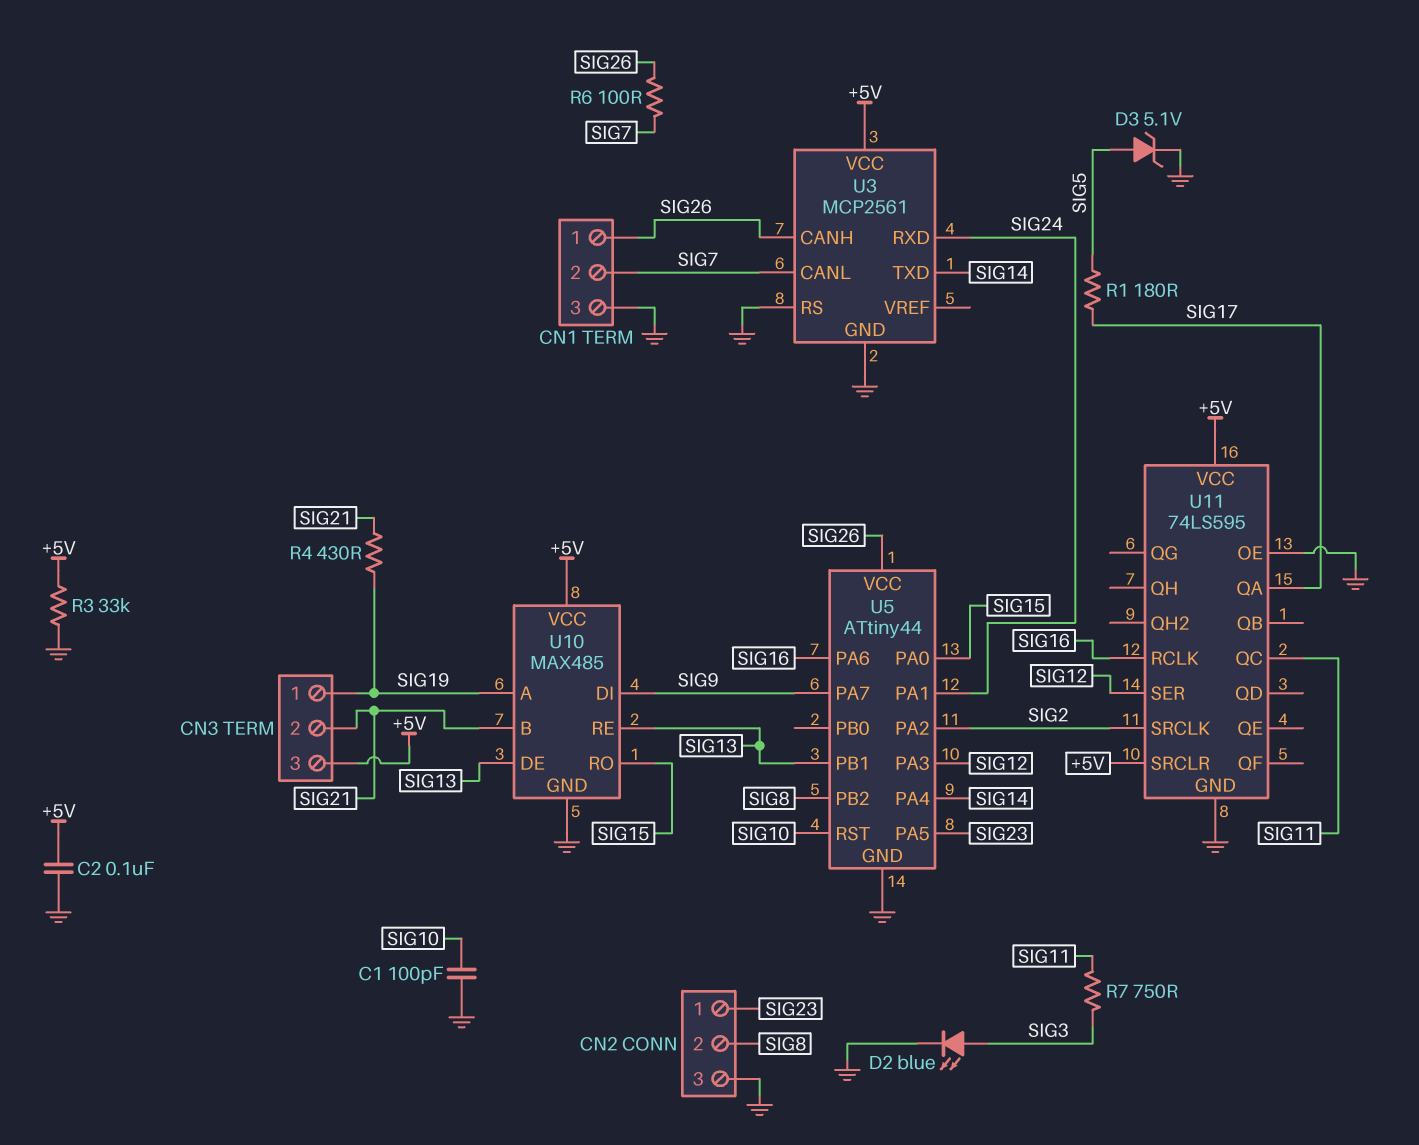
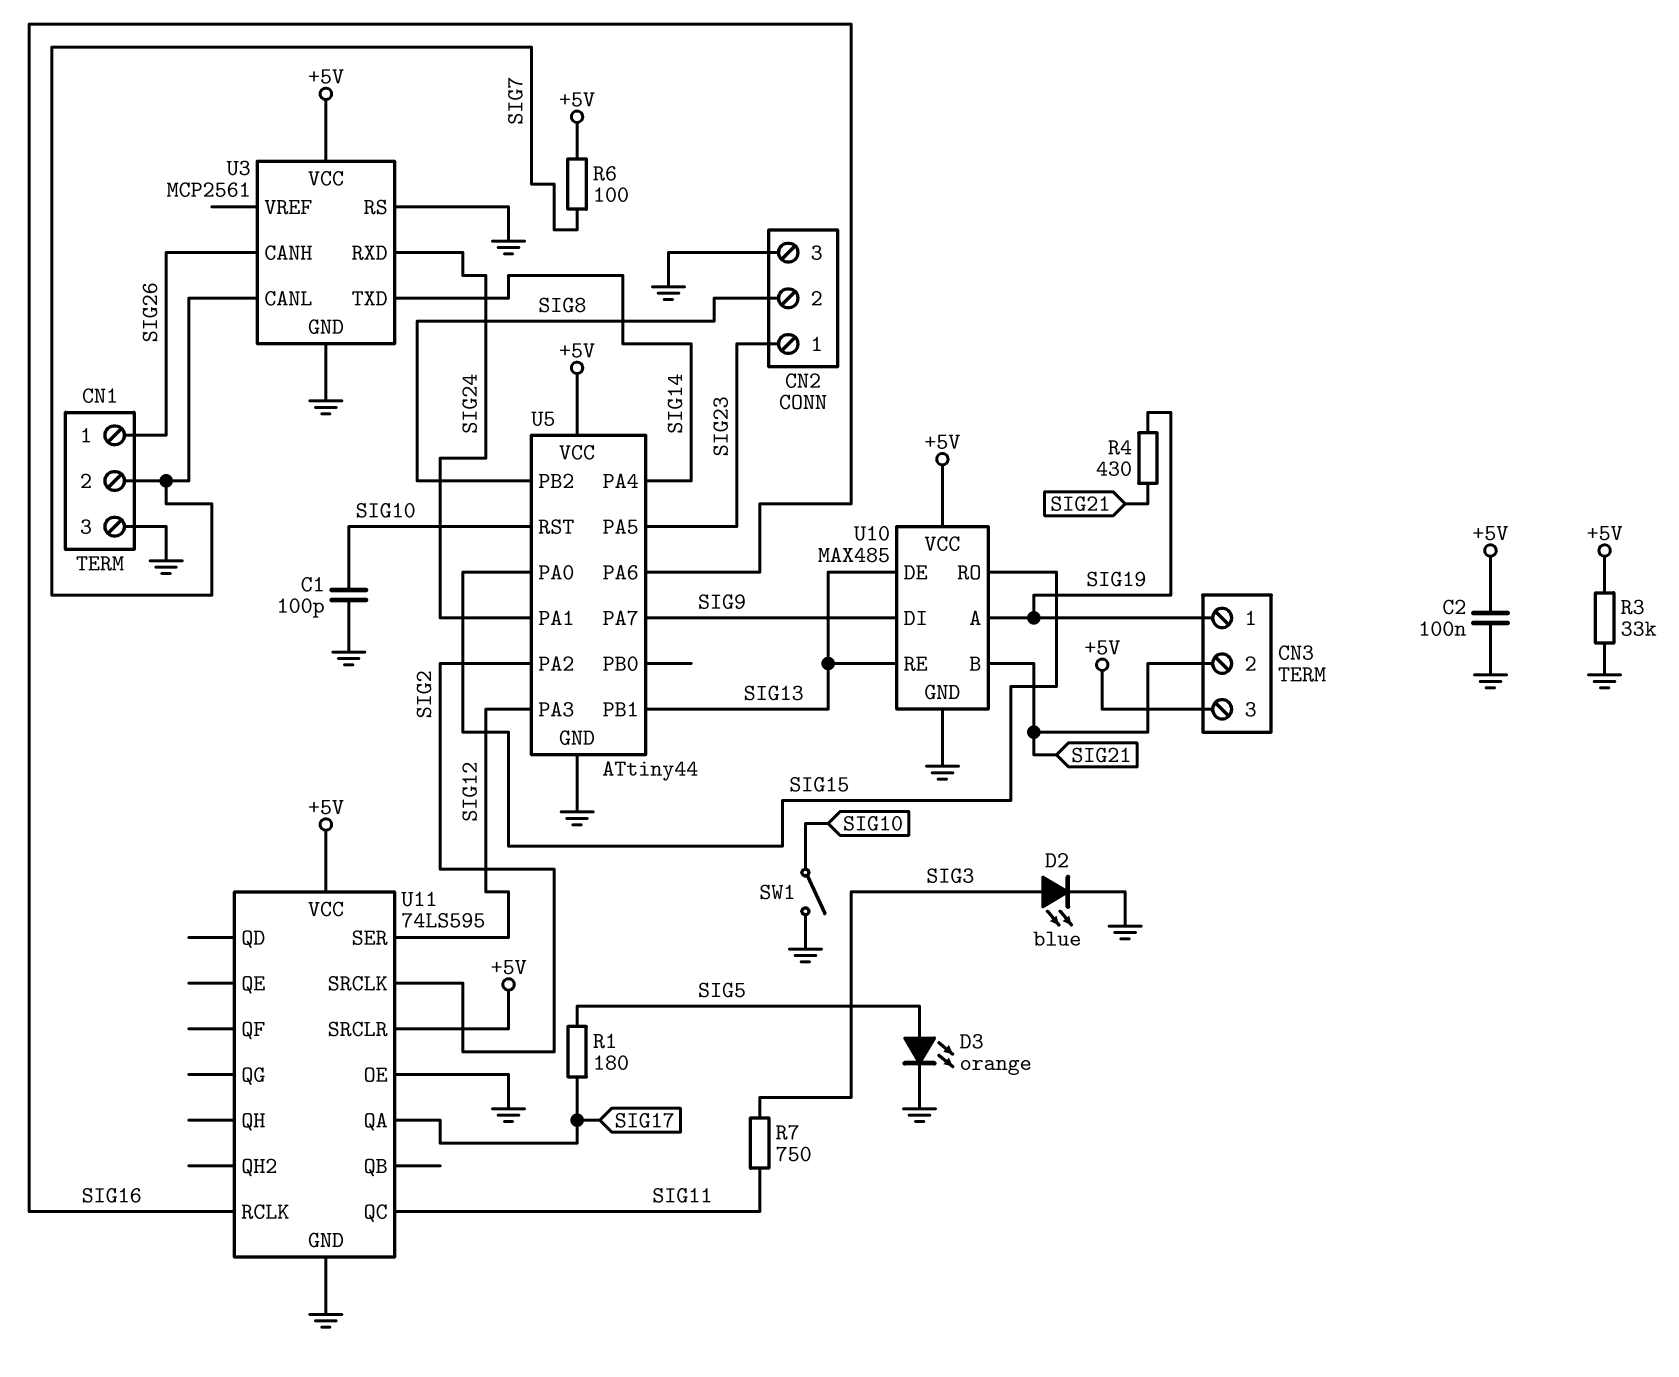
D3: zener 5.1V (A SIG5, K GND) -> LED orange (A SIG5, K GND)
R6: 100 (SIG7, SIG26) -> 100 (+5V, SIG7)
SW1: none -> switch (GND, SIG10)
U5 pin VCC: SIG26 -> +5V

